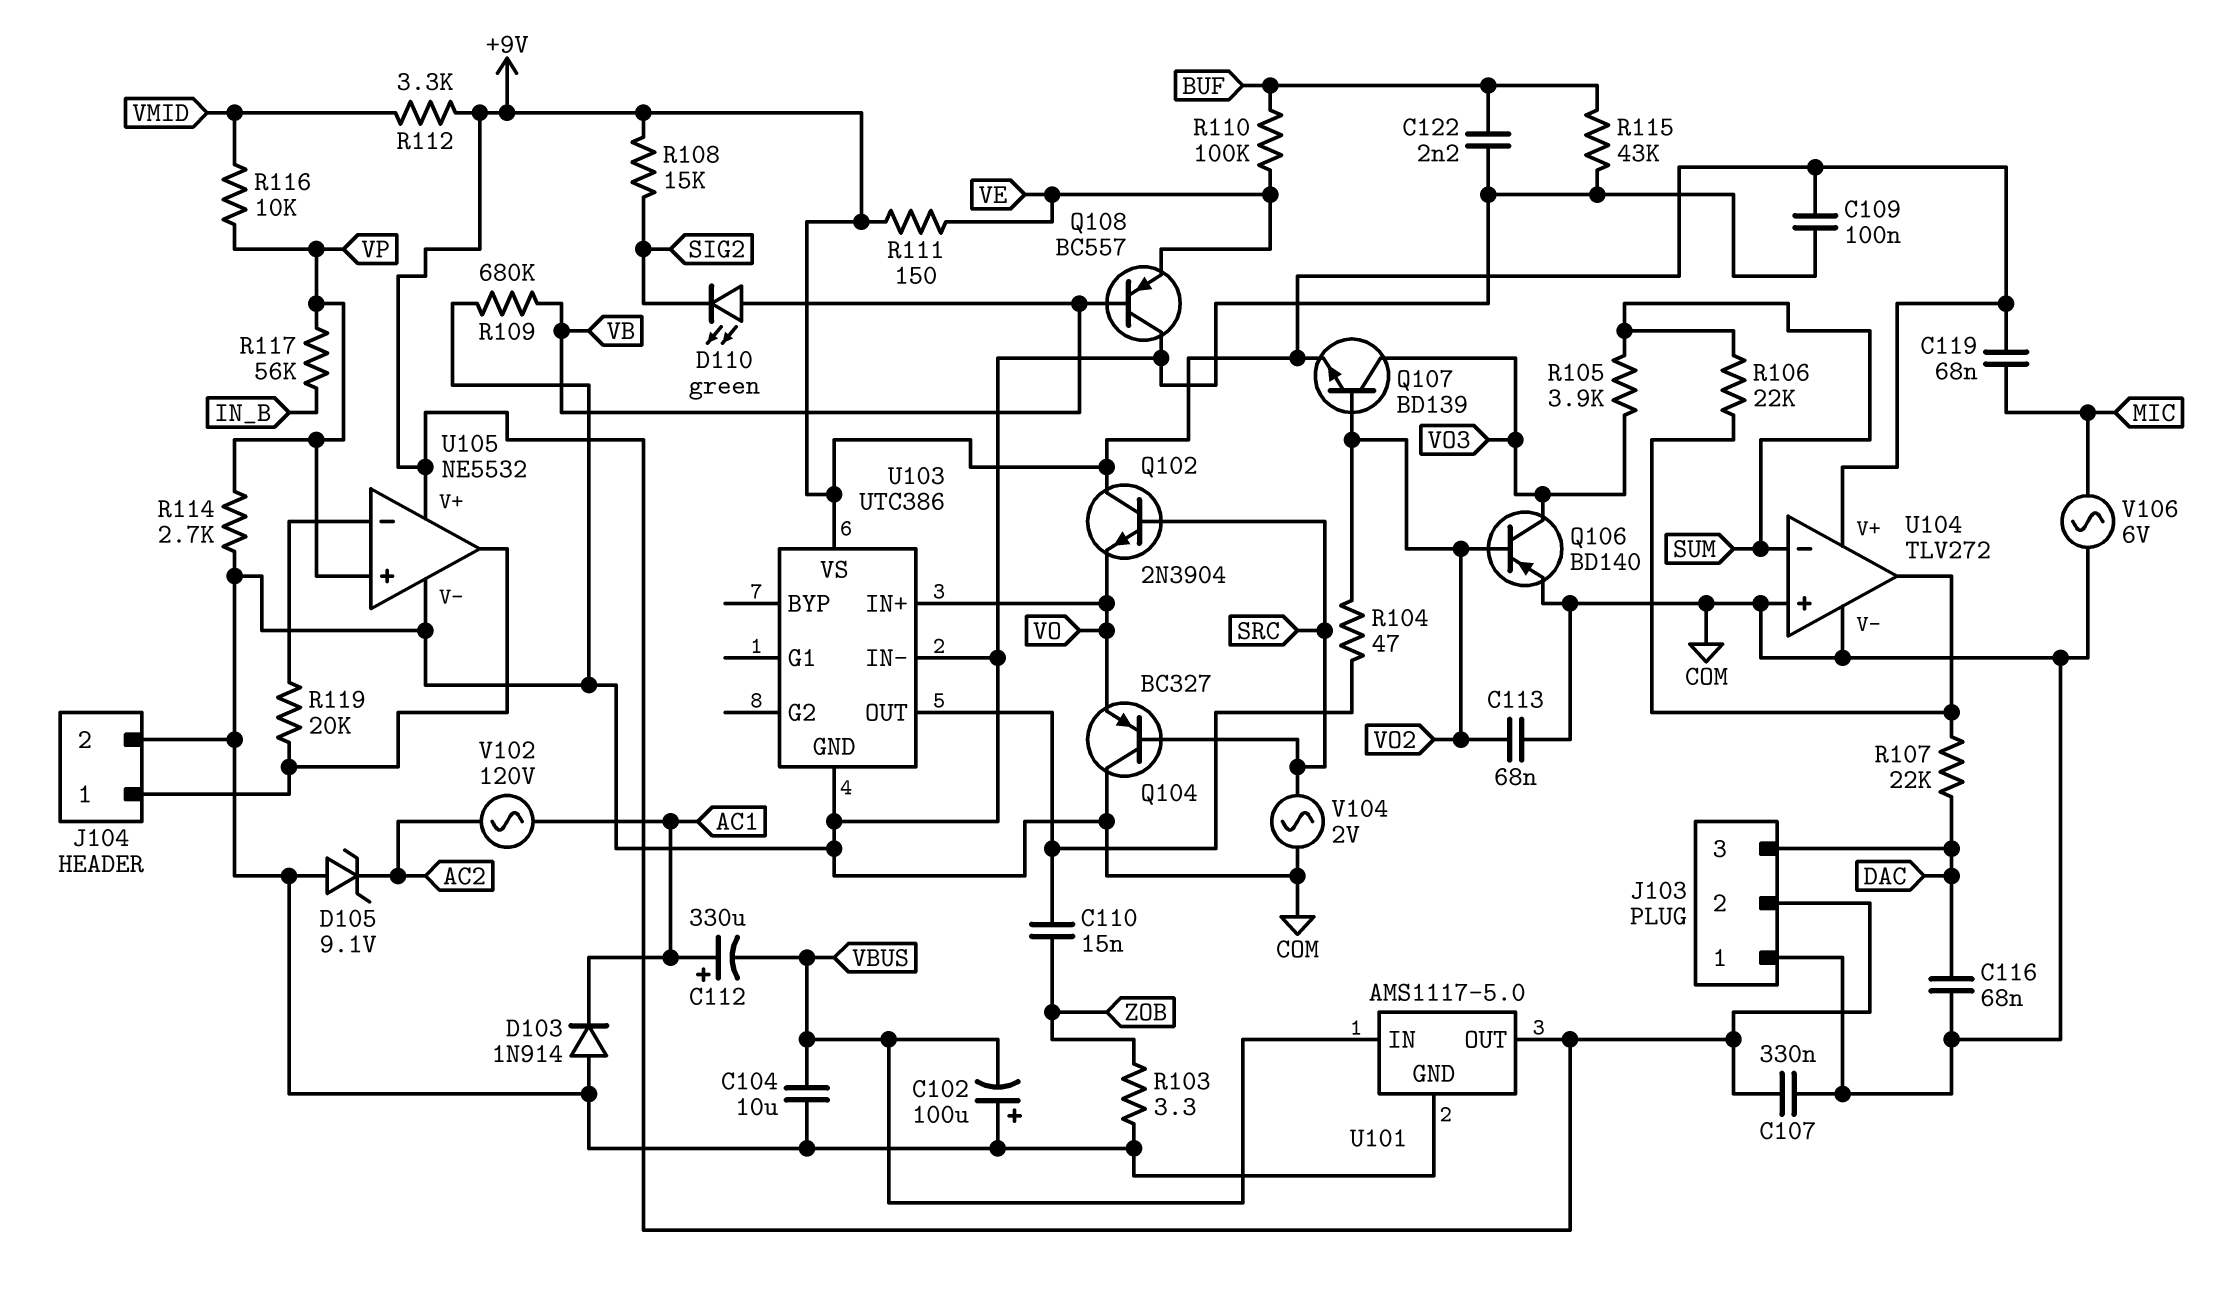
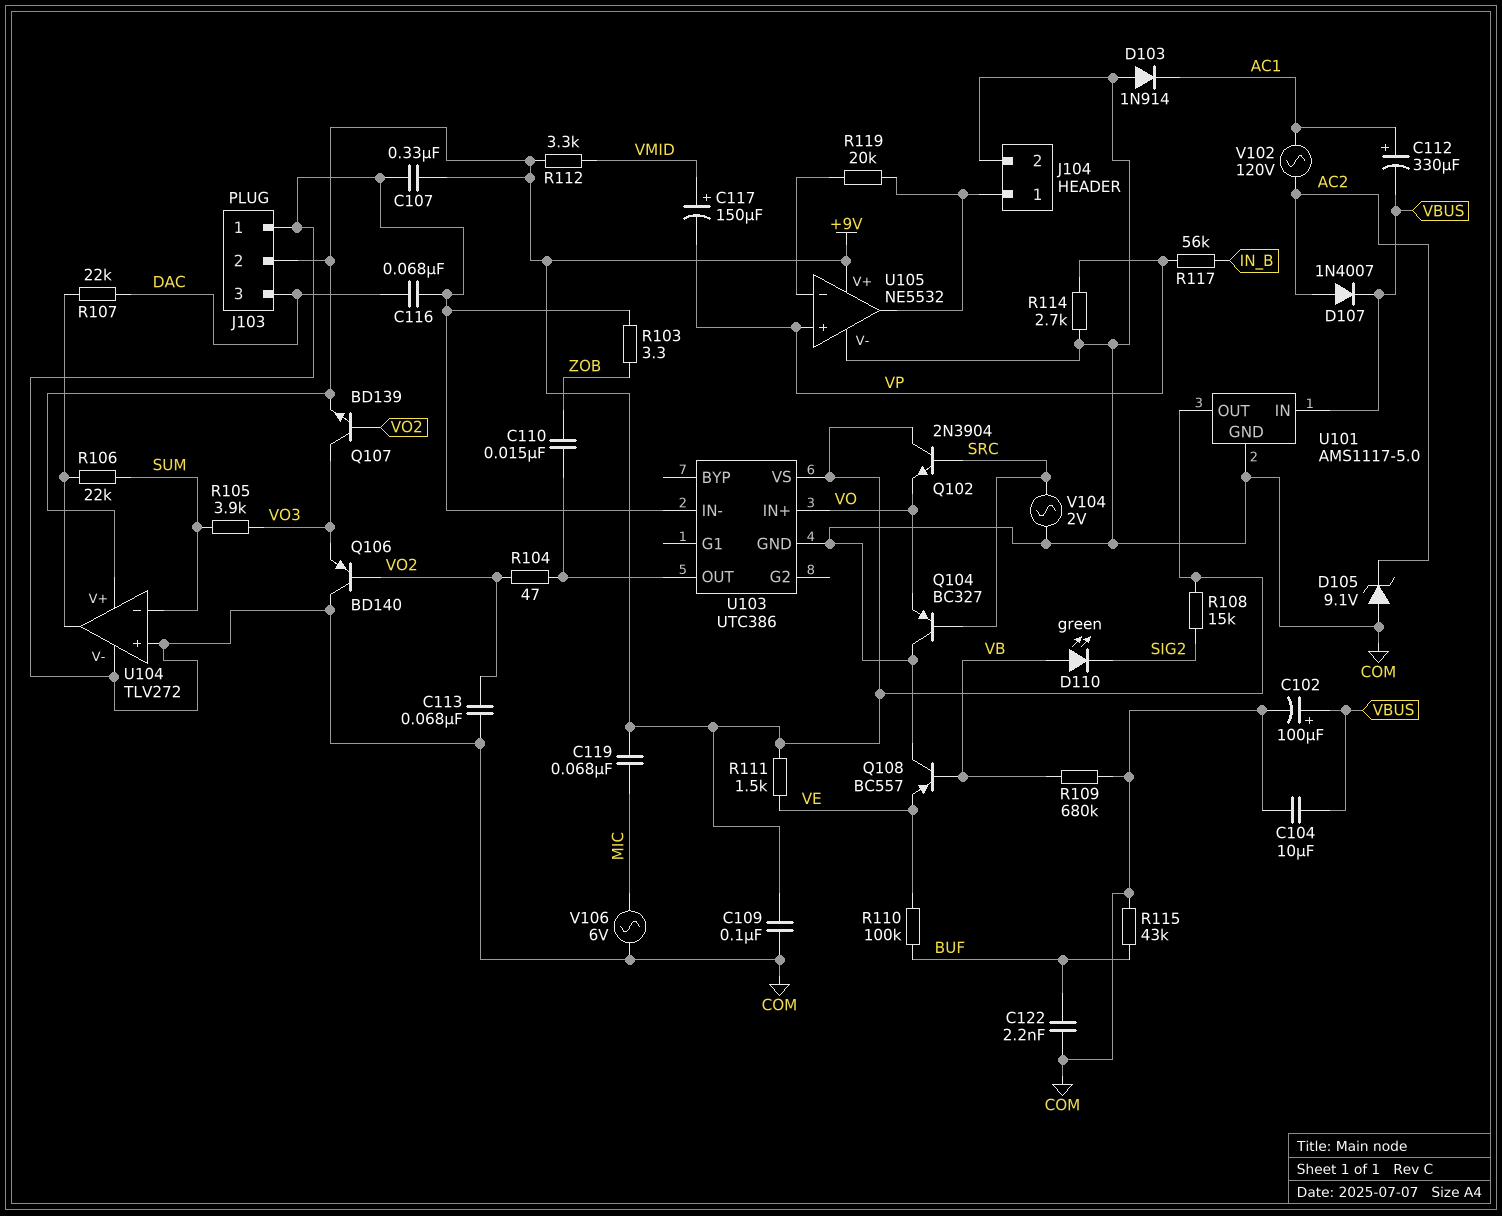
C102: 100uF (plus COM, minus VBUS) -> 100uF (plus VBUS, minus COM)
C117: none -> 150uF (plus VMID, minus VP)
D107: none -> diode 1N4007 (A AC2, K VBUS)
Q106: PNP BD140 (B VO2, C VO3, E COM) -> PNP BD140 (B VO2, C COM, E VO3)
R111: 150 (+9V, VE) -> 1.5k (+9V, VE)
R116: 10k (VMID, VP) -> none

